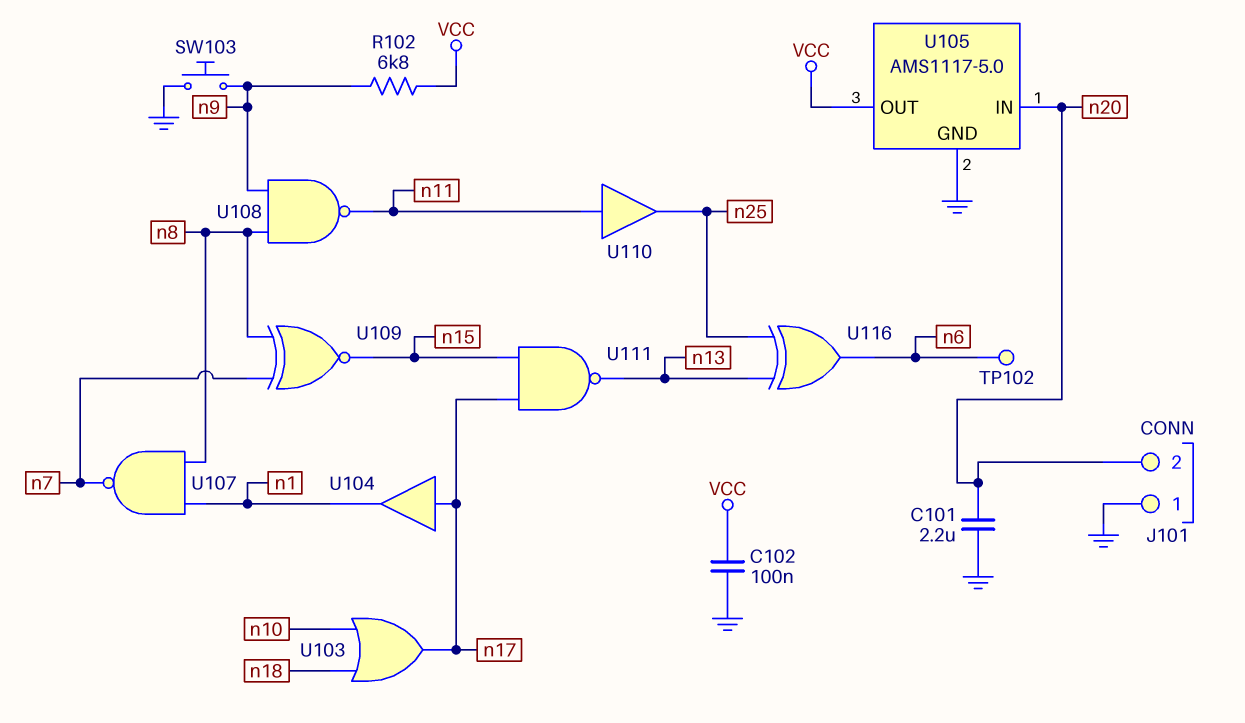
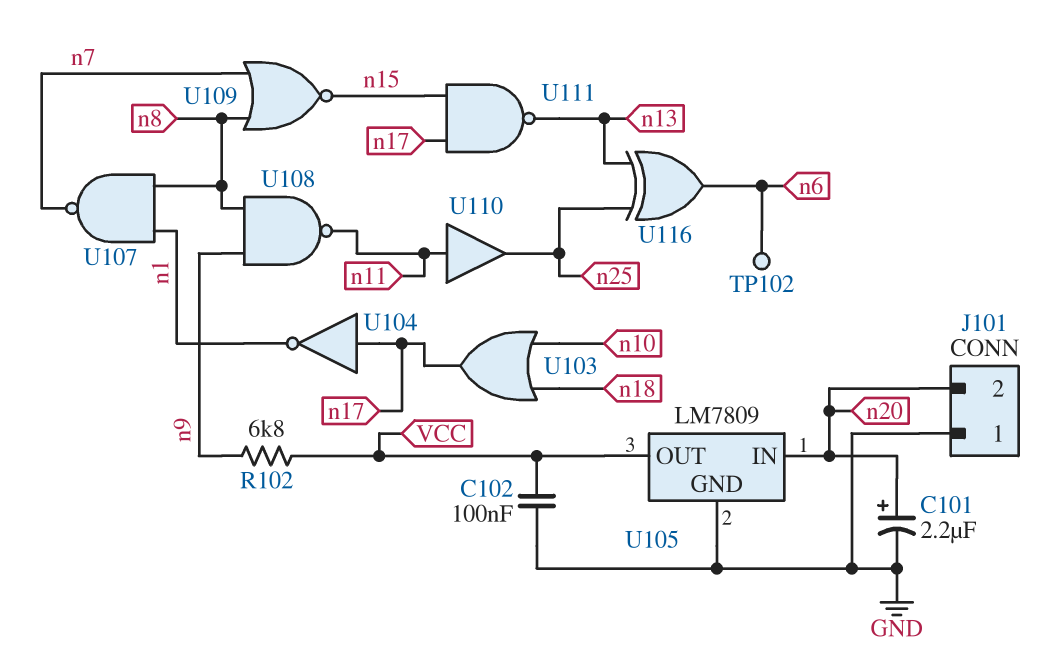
C101: 2.2uF (GND, n20) -> 2.2uF (plus n20, minus GND)
SW103: button (GND, n9) -> none
U104: buffer (in n17, out n1) -> NOT (in n17, out n1)
U105: AMS1117-5.0 -> LM7809
U109: XNOR (in n7, in n8, out n15) -> NOR (in n7, in n8, out n15)

